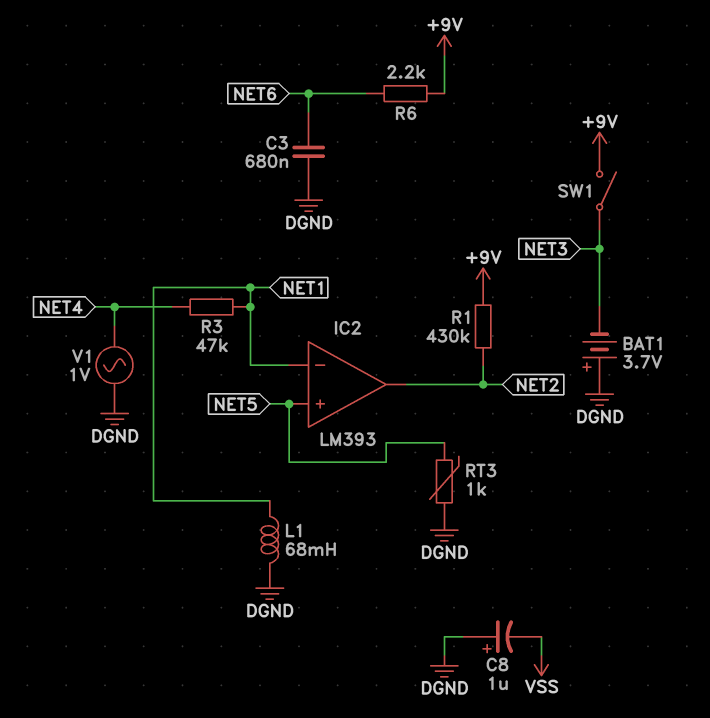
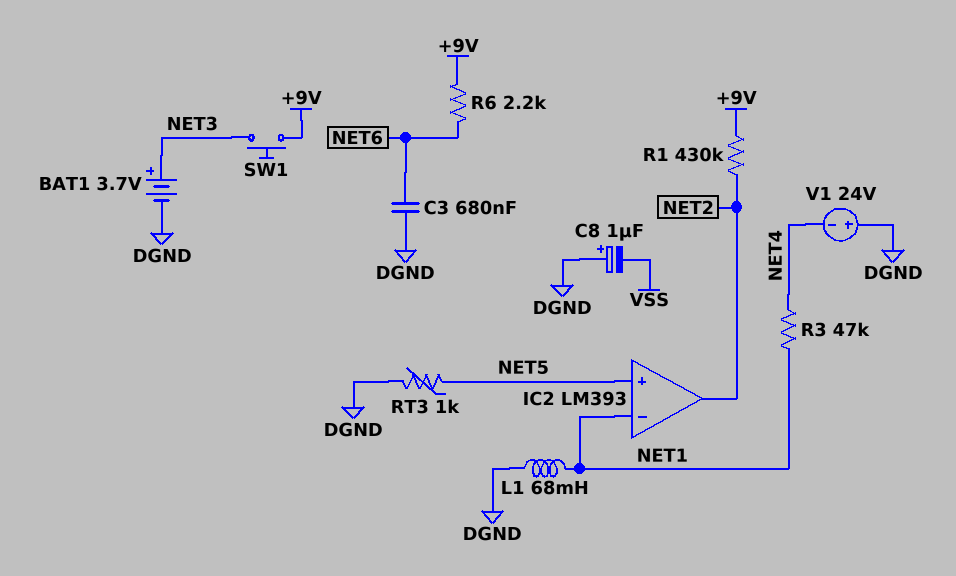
BAT1: 3.7V (plus DGND, minus NET3) -> 3.7V (plus NET3, minus DGND)
SW1: switch (+9V, NET3) -> button (+9V, NET3)
V1: AC 1V (DGND, NET4) -> 24V (plus DGND, minus NET4)

